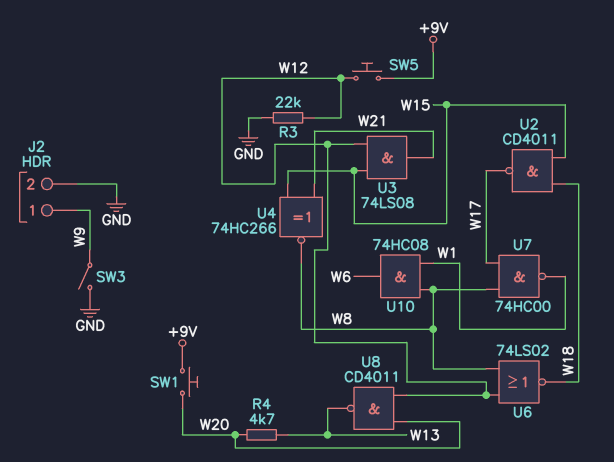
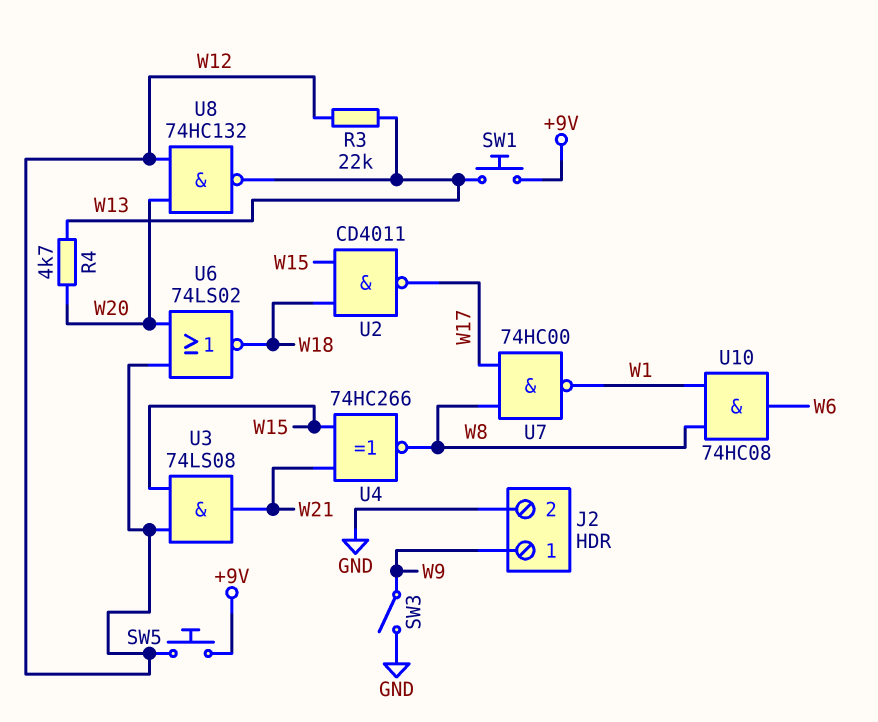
R3: 22k (GND, W12) -> 22k (W12, W13)
SW1: button (+9V, W20) -> button (+9V, W13)
U6: NOR 74LS02 (in W8, in W12, out W18) -> NOR 74LS02 (in W12, in W20, out W18)
U8: NAND CD4011 (in W12, in W20, out W13) -> NAND 74HC132 (in W12, in W20, out W13)

